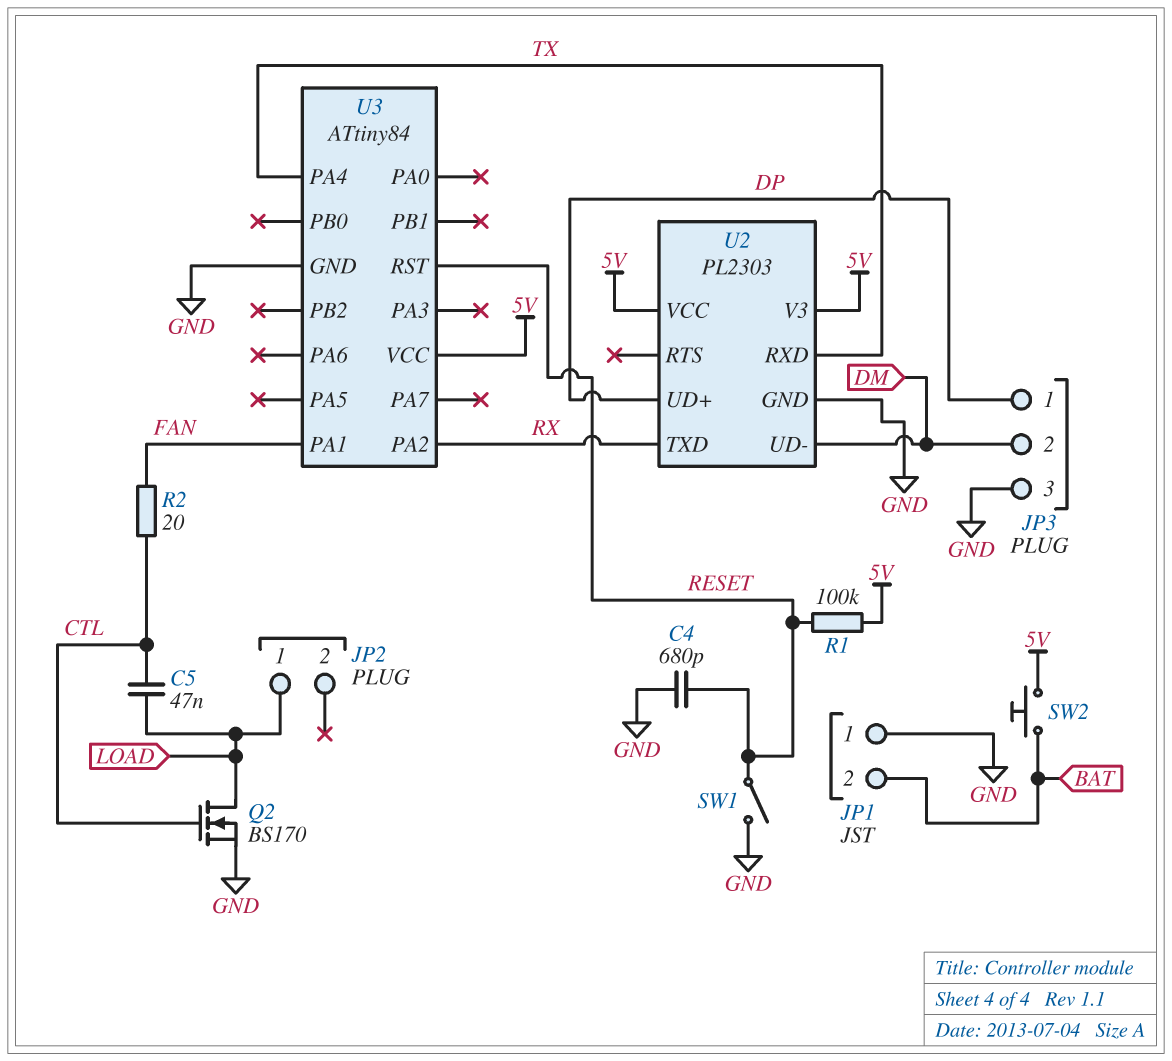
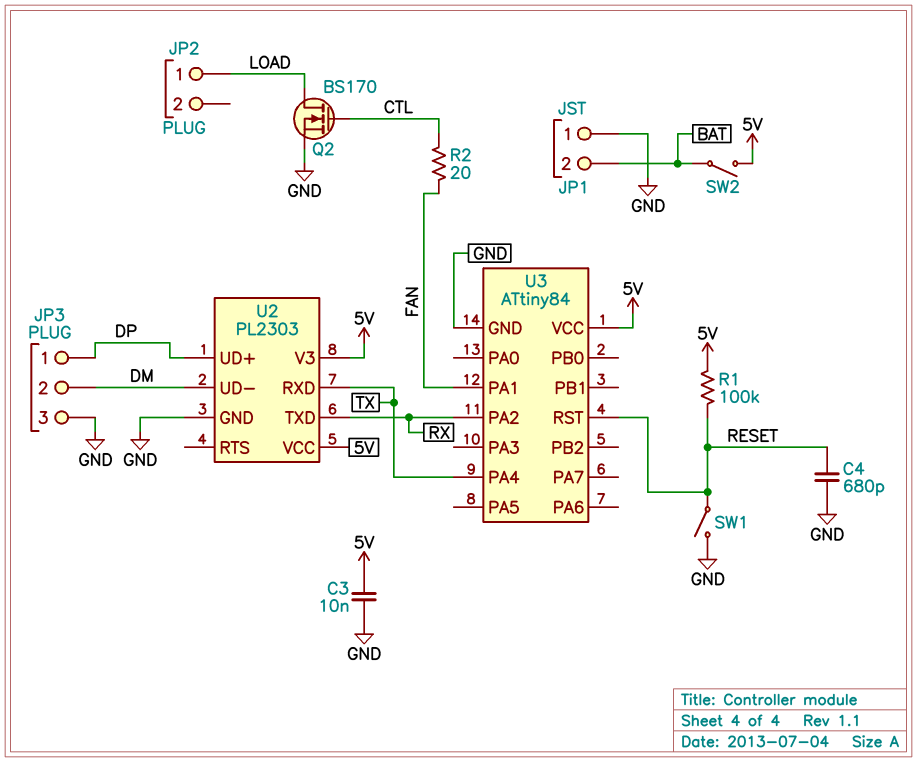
C3: none -> 10nF (5V, GND)
C5: 47nF (CTL, LOAD) -> none
SW2: button (5V, BAT) -> switch (5V, BAT)

